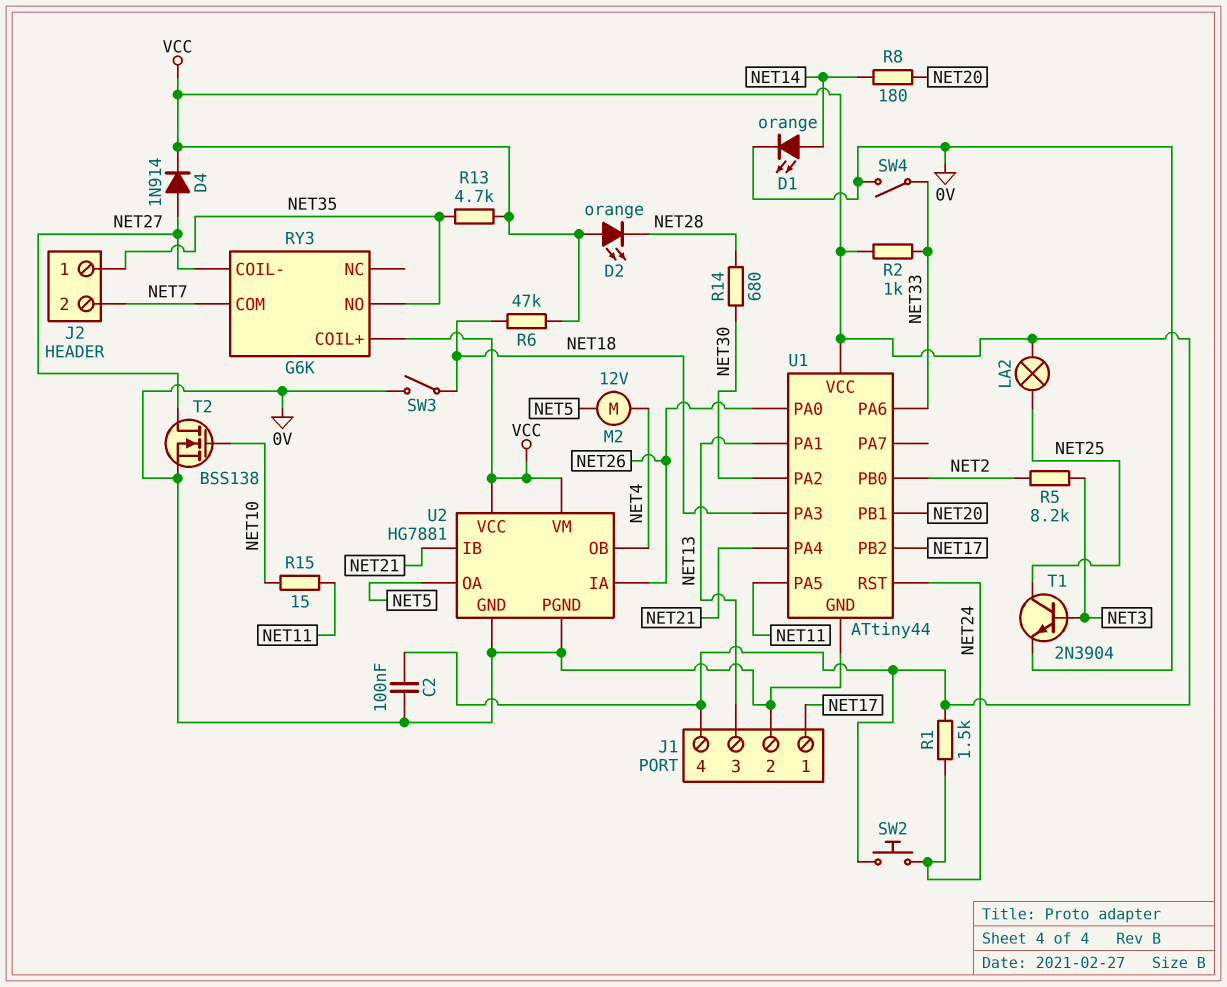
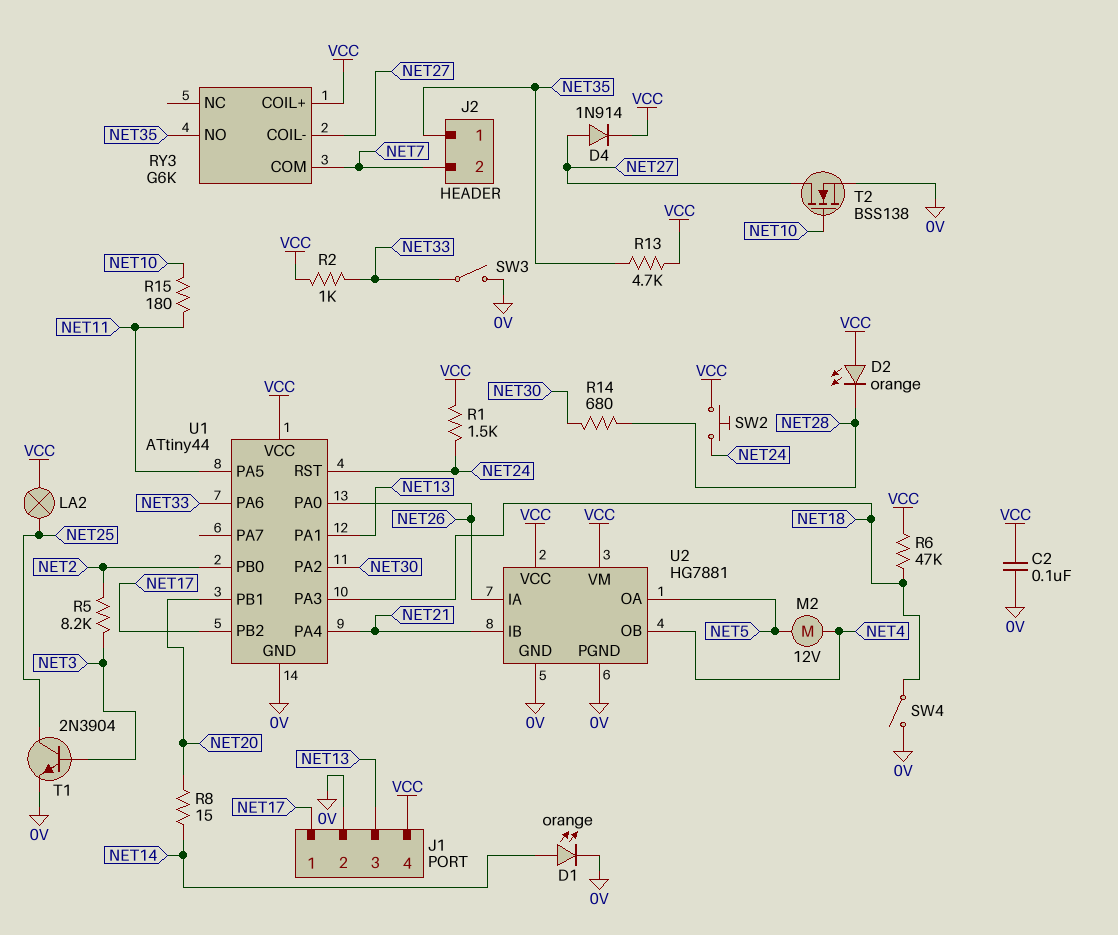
R8: 180 (NET14, NET20) -> 15 (NET14, NET20)
R15: 15 (NET10, NET11) -> 180 (NET10, NET11)
SW3: switch (0V, NET18) -> switch (0V, NET33)
SW4: switch (0V, NET33) -> switch (0V, NET18)

